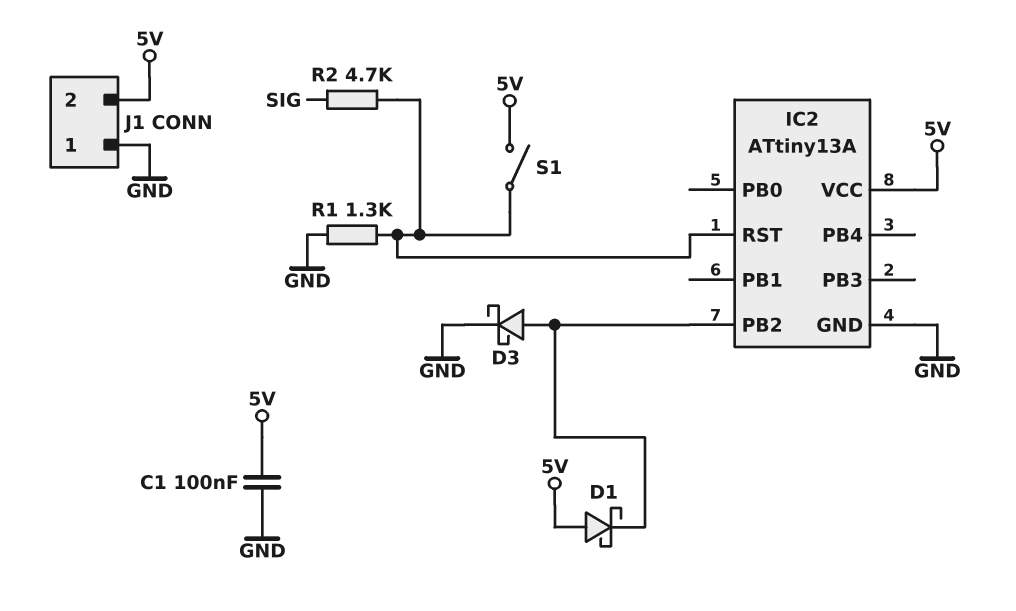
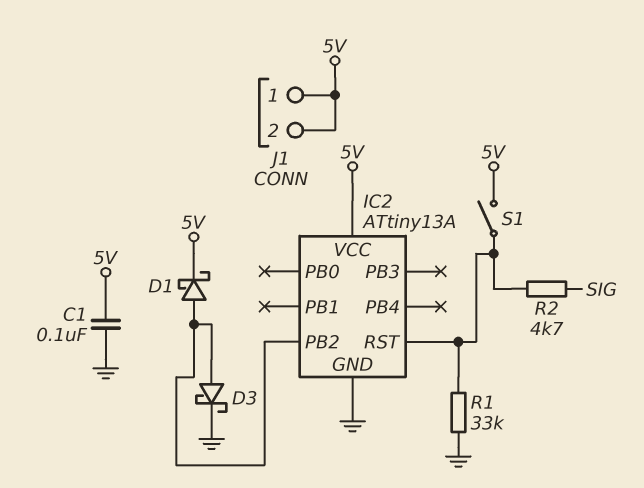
D1: schottky (A 5V, K IC2/PB2) -> schottky (A IC2/PB2, K 5V)
J1 pin 1: GND -> 5V
R1: 1.3k (GND, IC2/RST) -> 33k (GND, IC2/RST)

